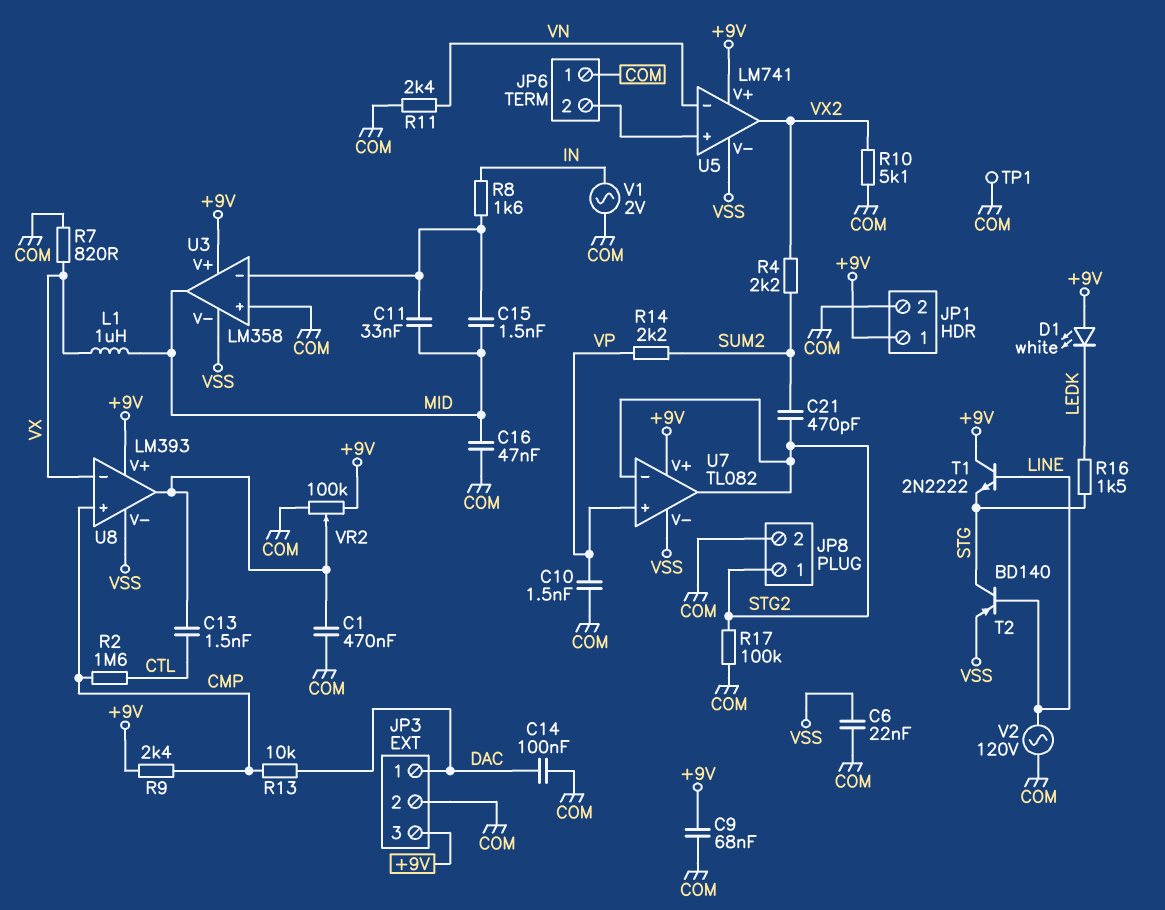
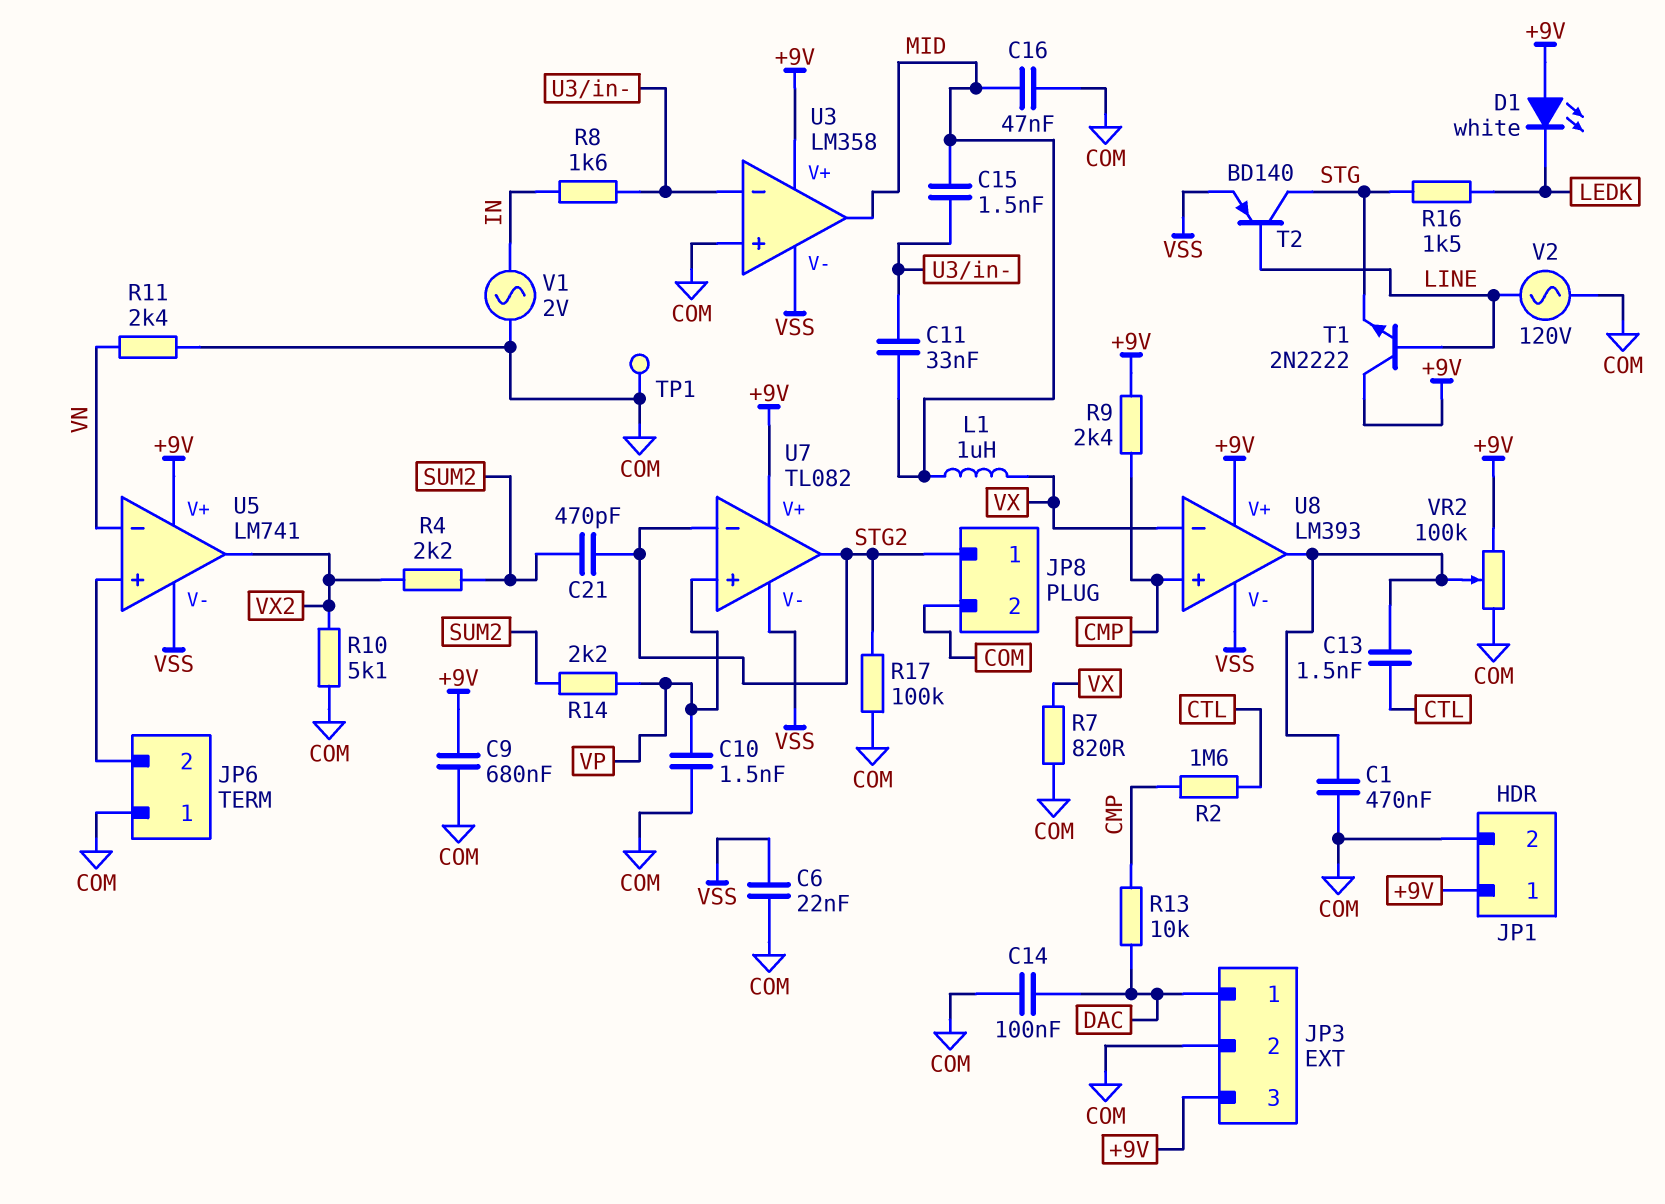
C9: 68nF (+9V, COM) -> 680nF (+9V, COM)

